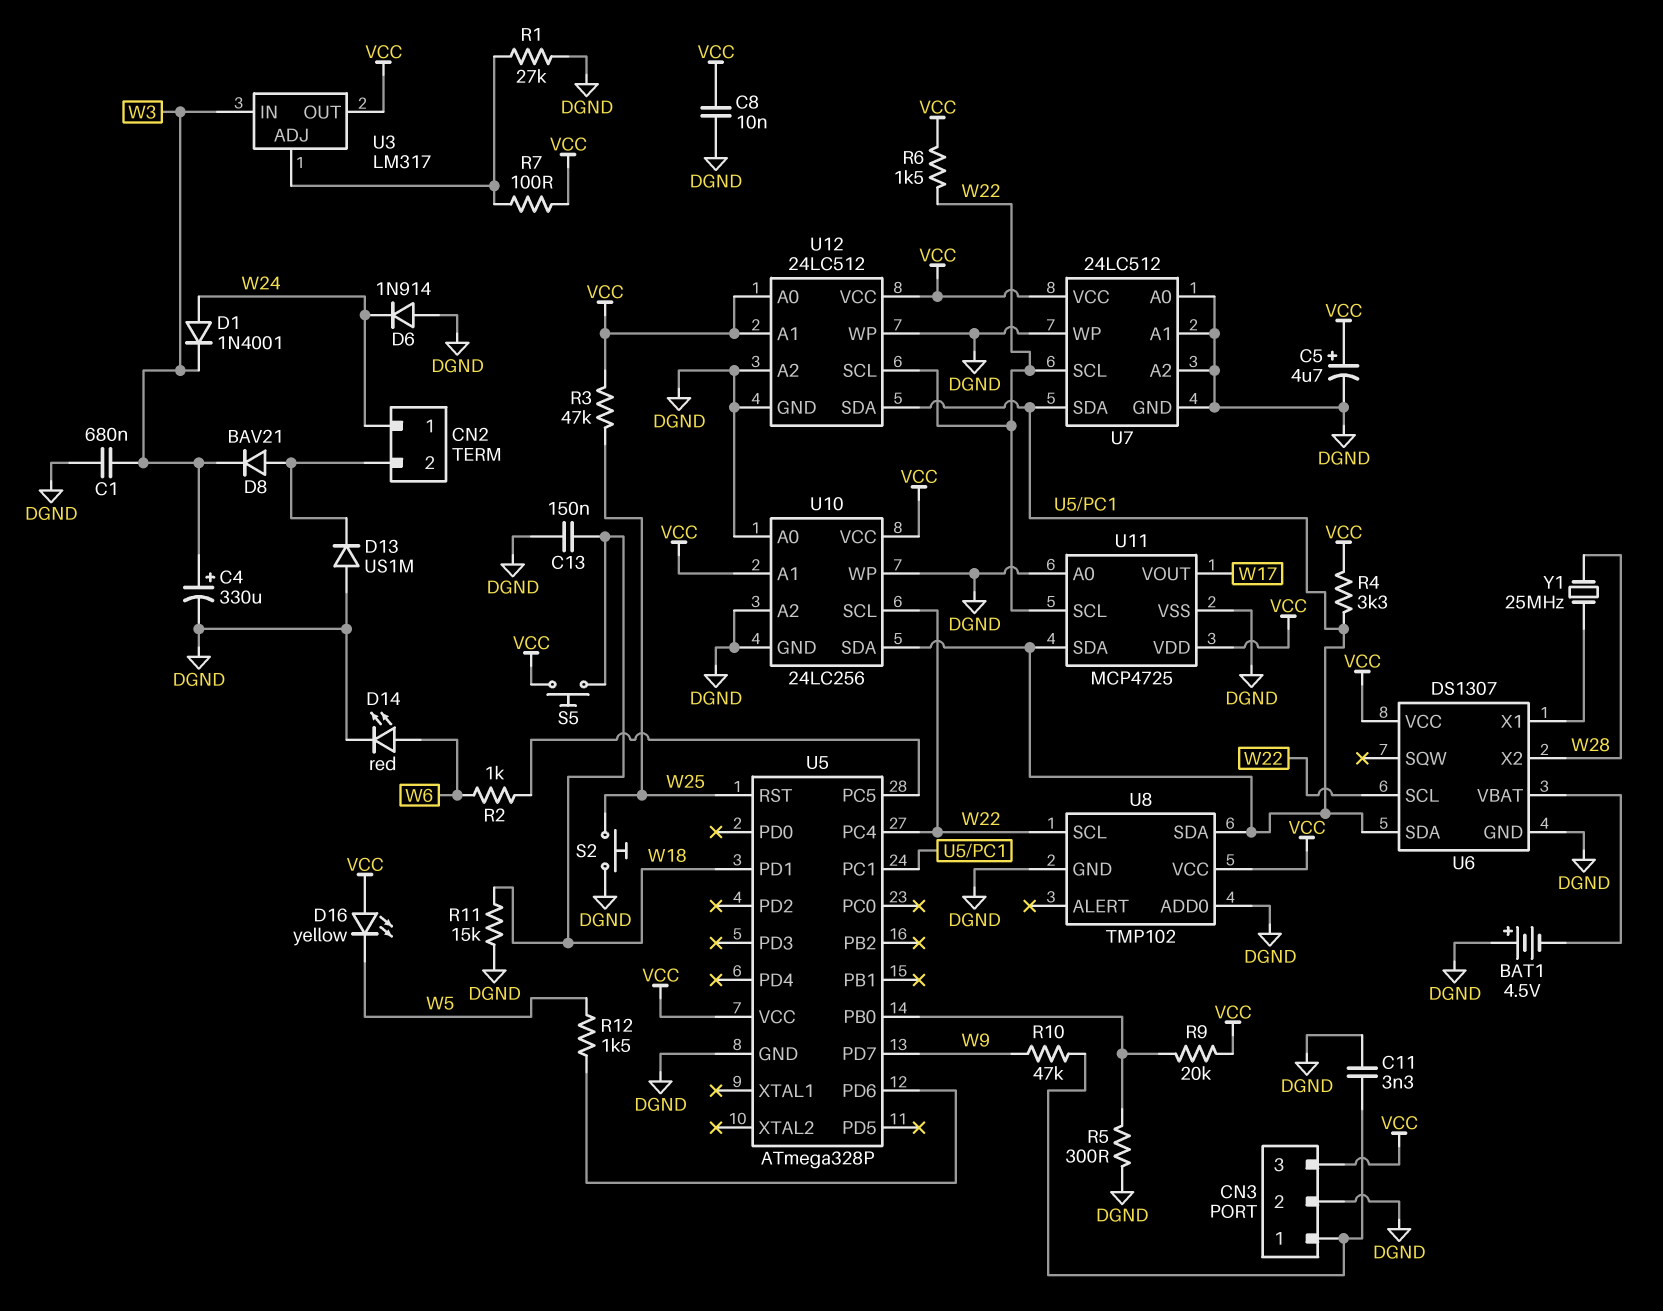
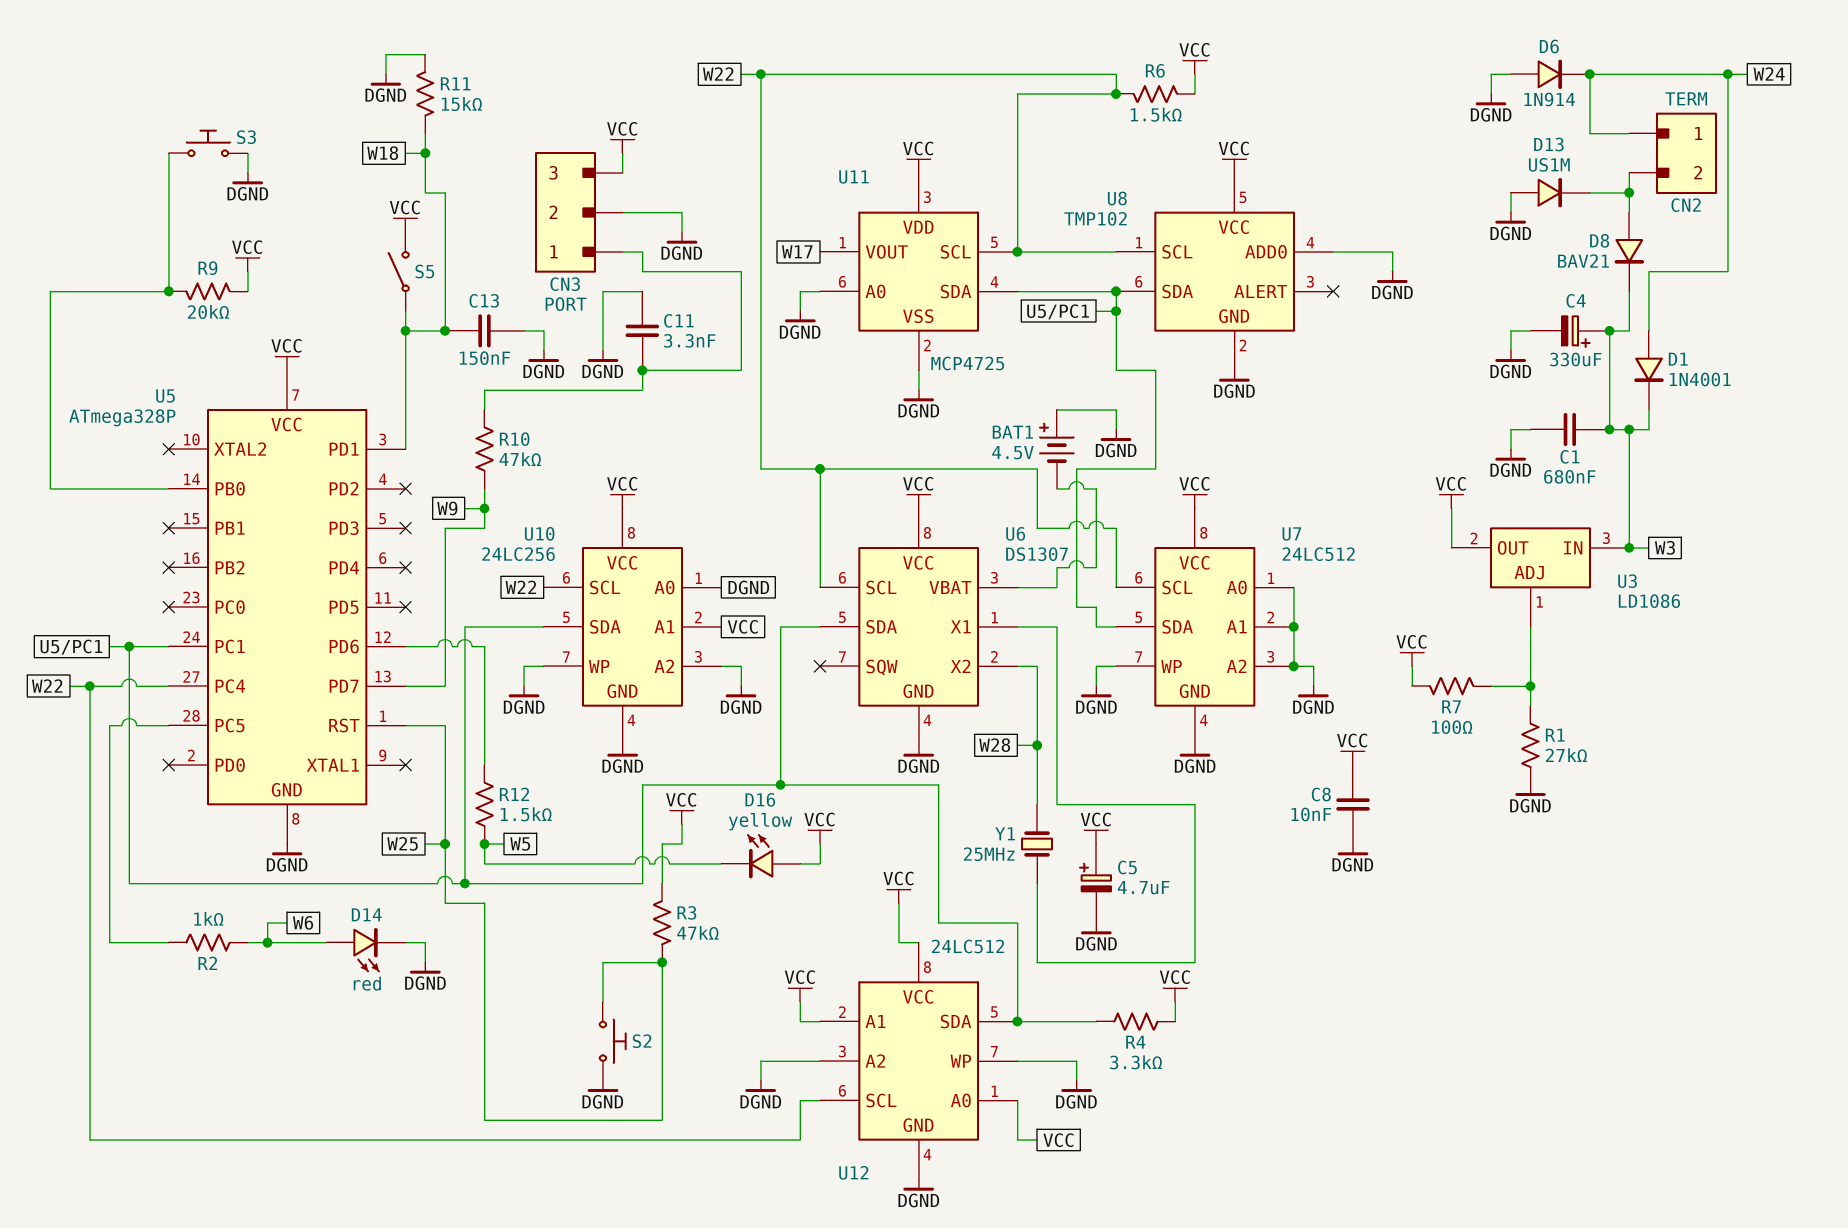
R5: 300 (DGND, U5/PB0) -> none
S3: none -> button (DGND, U5/PB0)
S5: button (VCC, W18) -> switch (VCC, W18)
U3: LM317 -> LD1086

